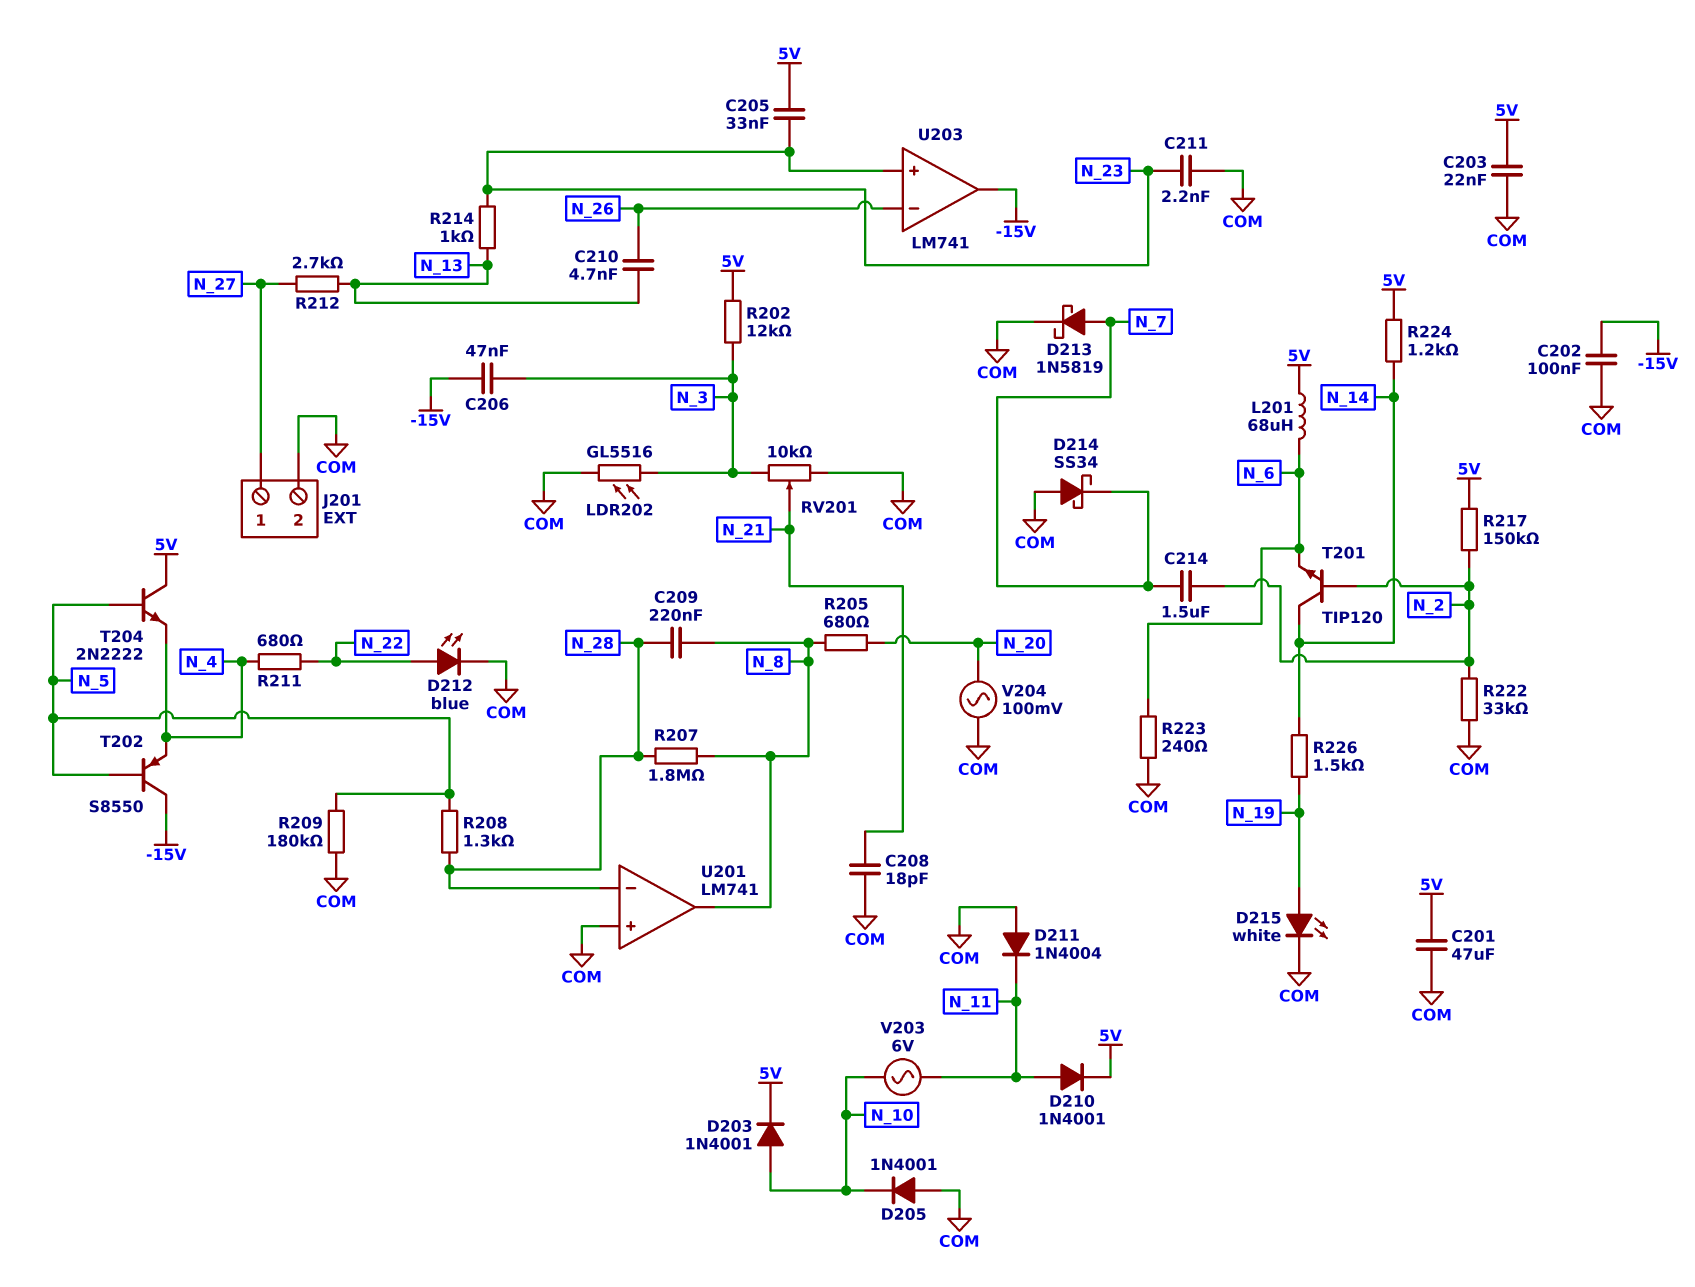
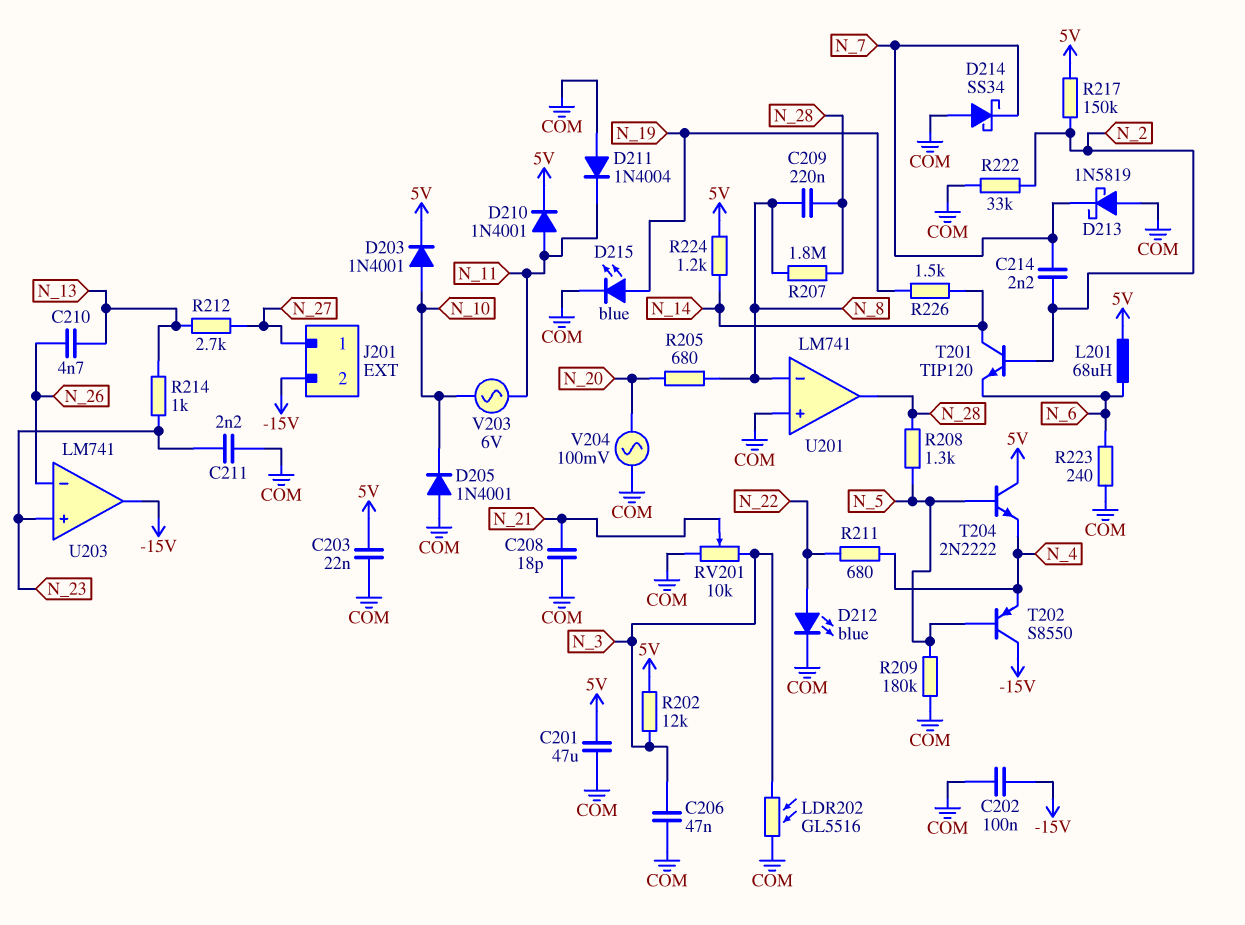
C205: 33nF (5V, N_23) -> none
C206: 47nF (-15V, N_3) -> 47nF (COM, N_3)
C214: 1.5uF (N_2, N_7) -> 2.2nF (N_2, N_7)
D213: schottky 1N5819 (A N_7, K COM) -> schottky 1N5819 (A COM, K N_7)
D215: LED white (A N_19, K COM) -> LED blue (A N_19, K COM)
J201 pin 2: COM -> -15V
U201 pin in-: N_28 -> N_8
U201 pin out: N_8 -> N_28

